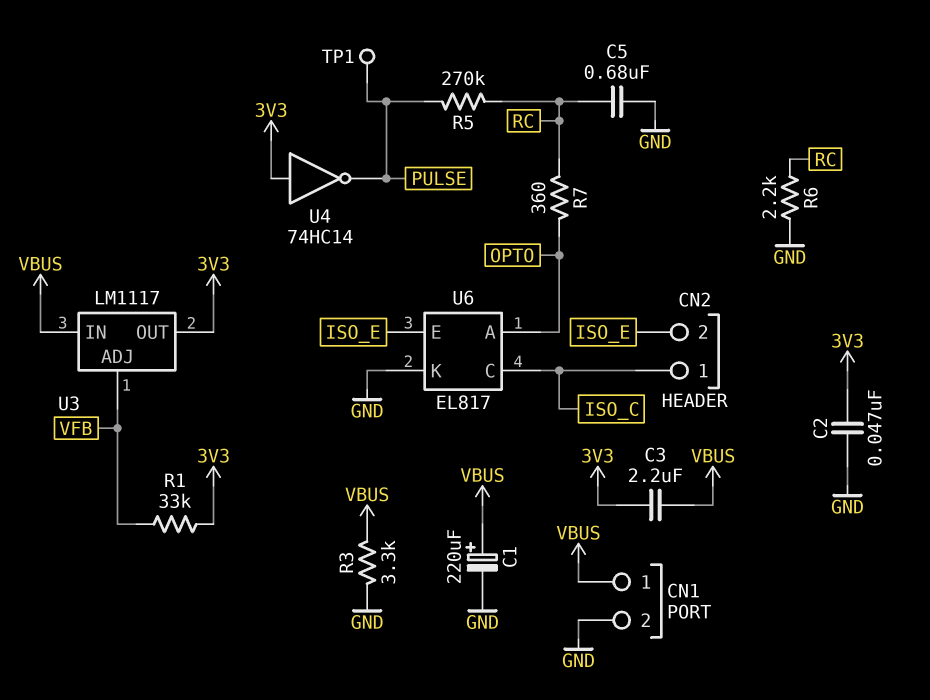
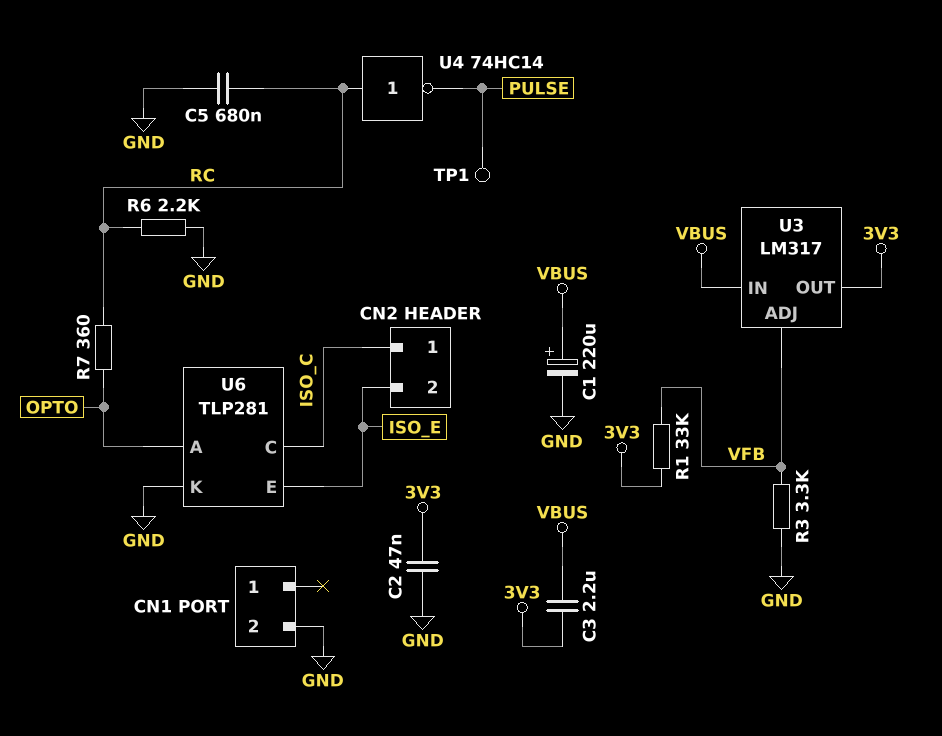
CN1 pin 1: VBUS -> none
R3: 3.3k (GND, VBUS) -> 3.3k (GND, VFB)
R5: 270k (PULSE, RC) -> none
U3: LM1117 -> LM317
U4: NOT 74HC14 (in 3V3, out PULSE) -> NOT 74HC14 (in RC, out PULSE)
U6: EL817 -> TLP281

